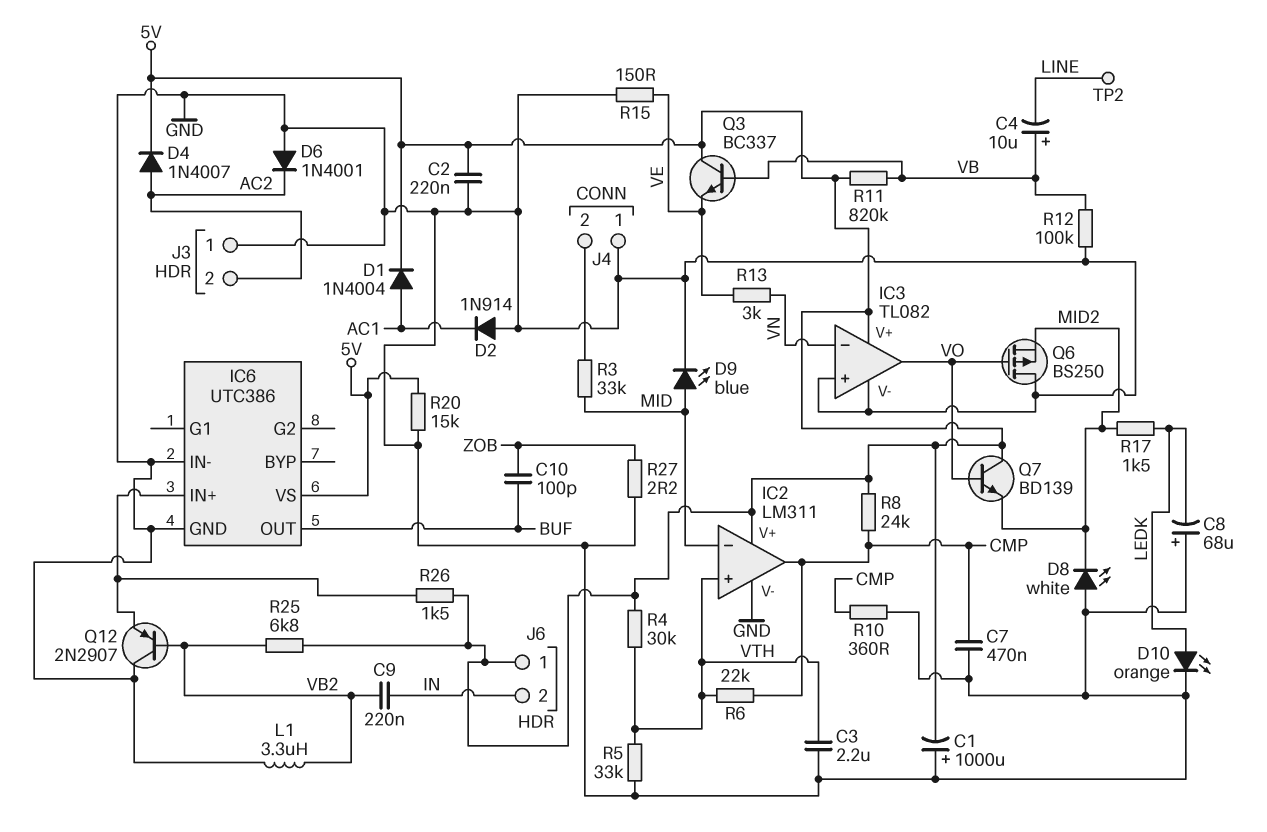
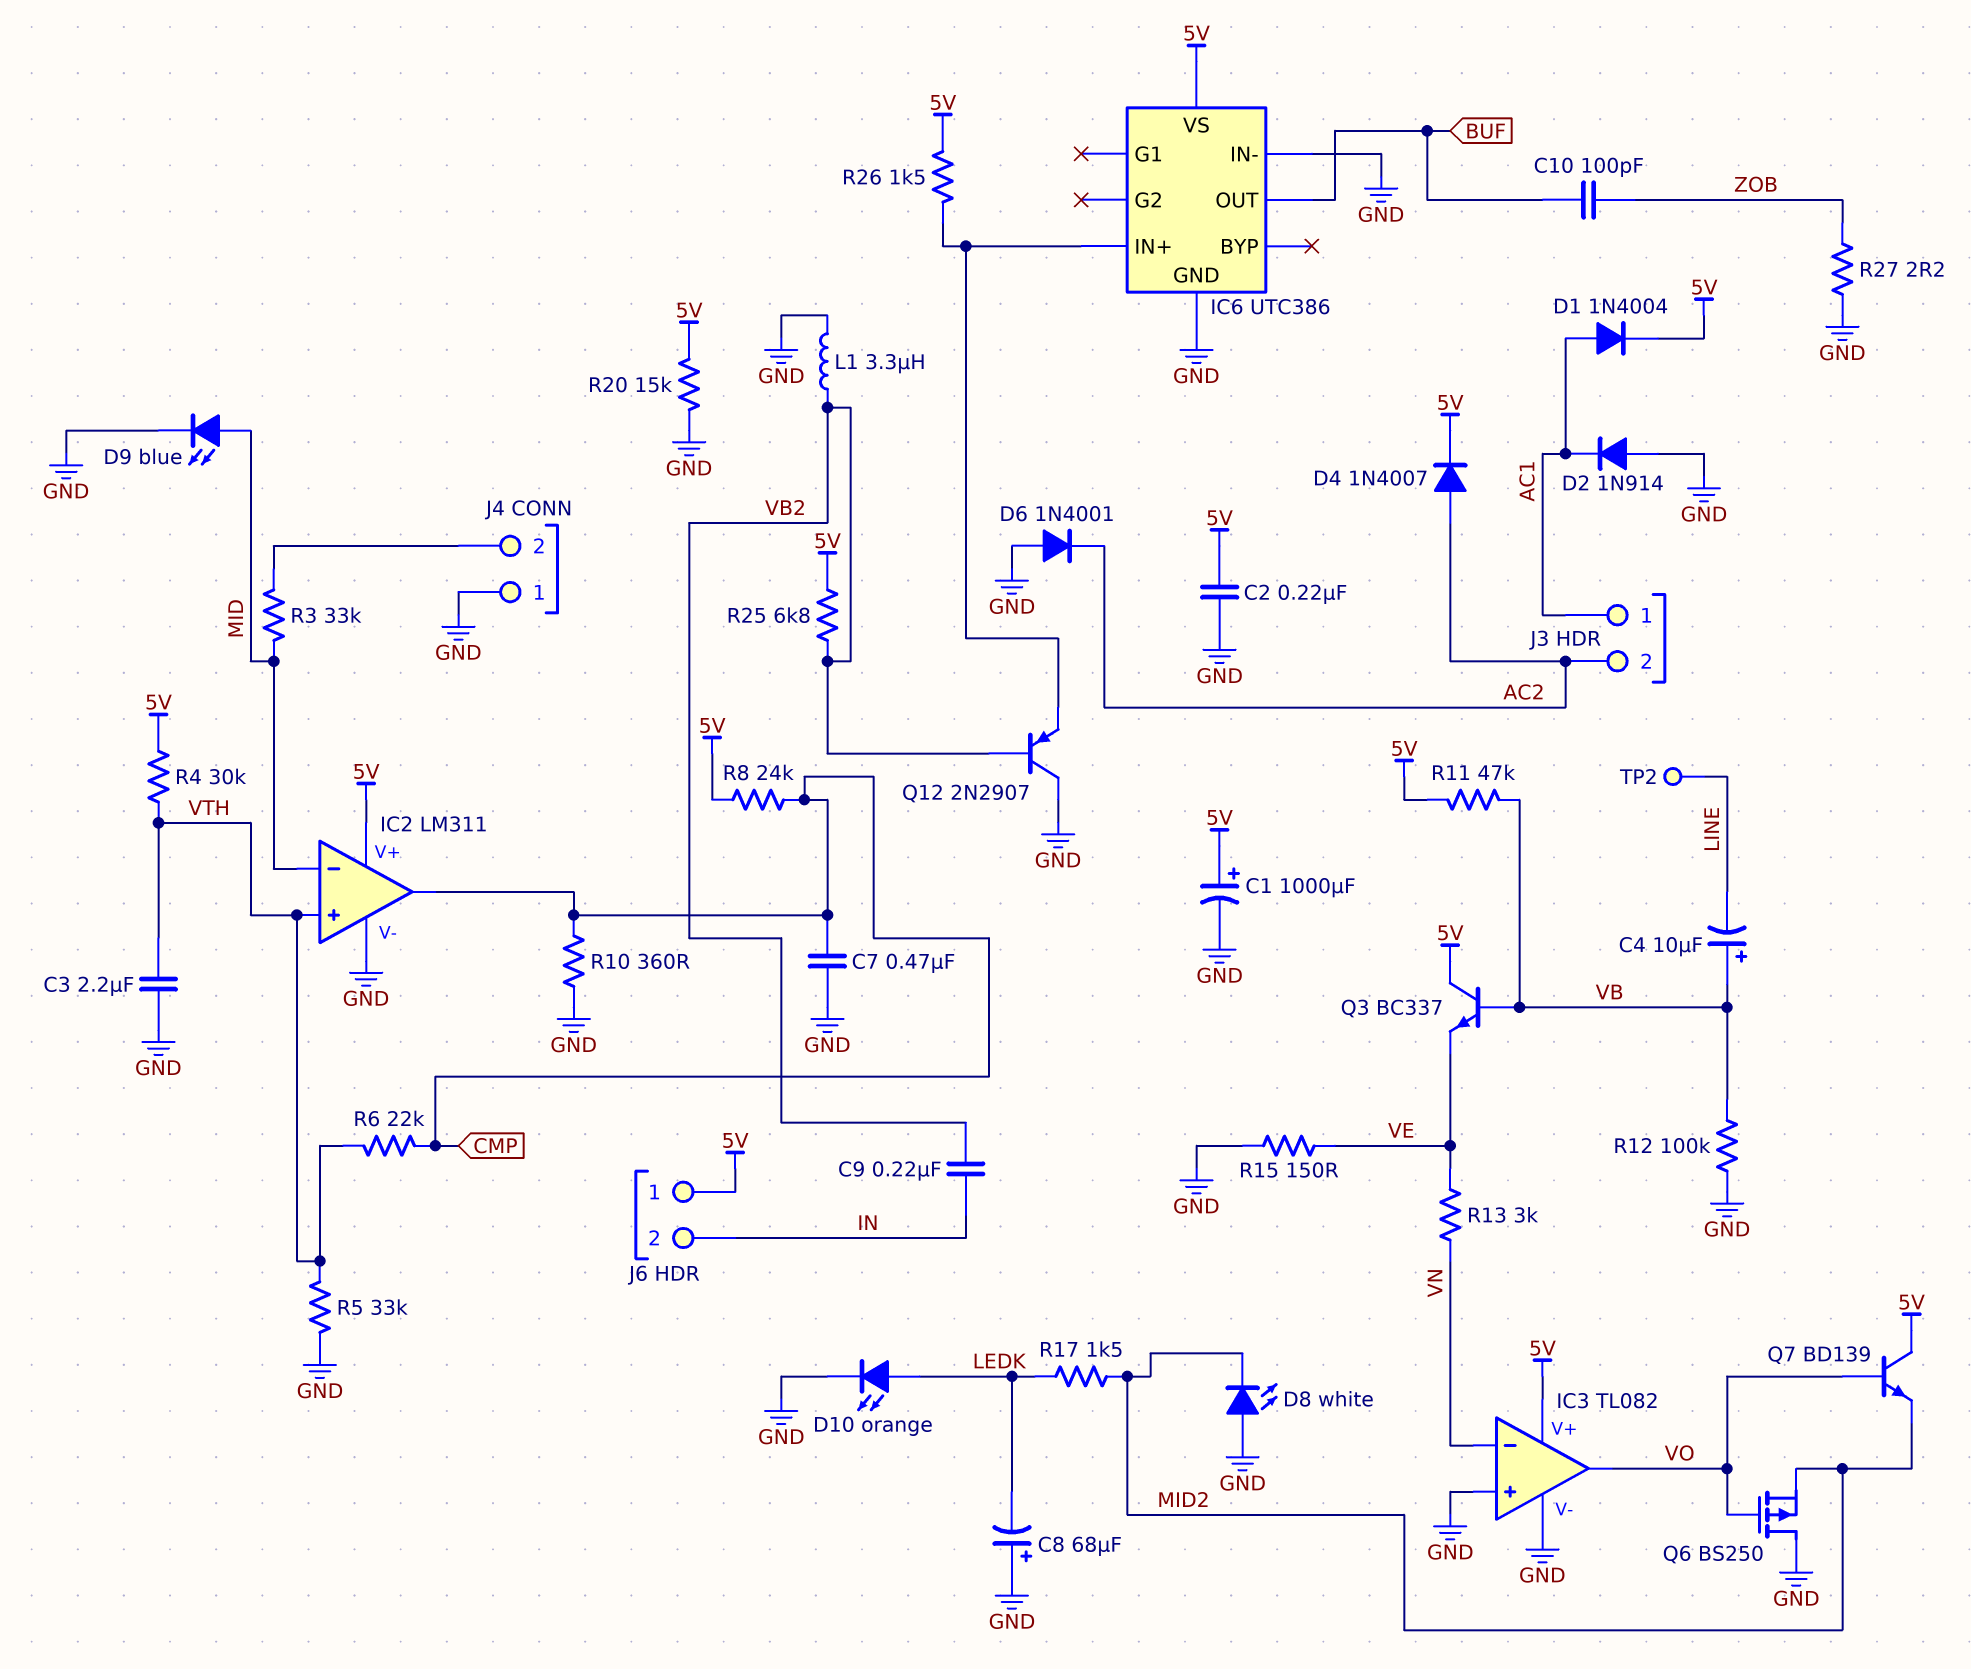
C1: 1000uF (plus GND, minus 5V) -> 1000uF (plus 5V, minus GND)
J3 pin 1: GND -> AC1
R11: 820k (5V, VB) -> 47k (5V, VB)

